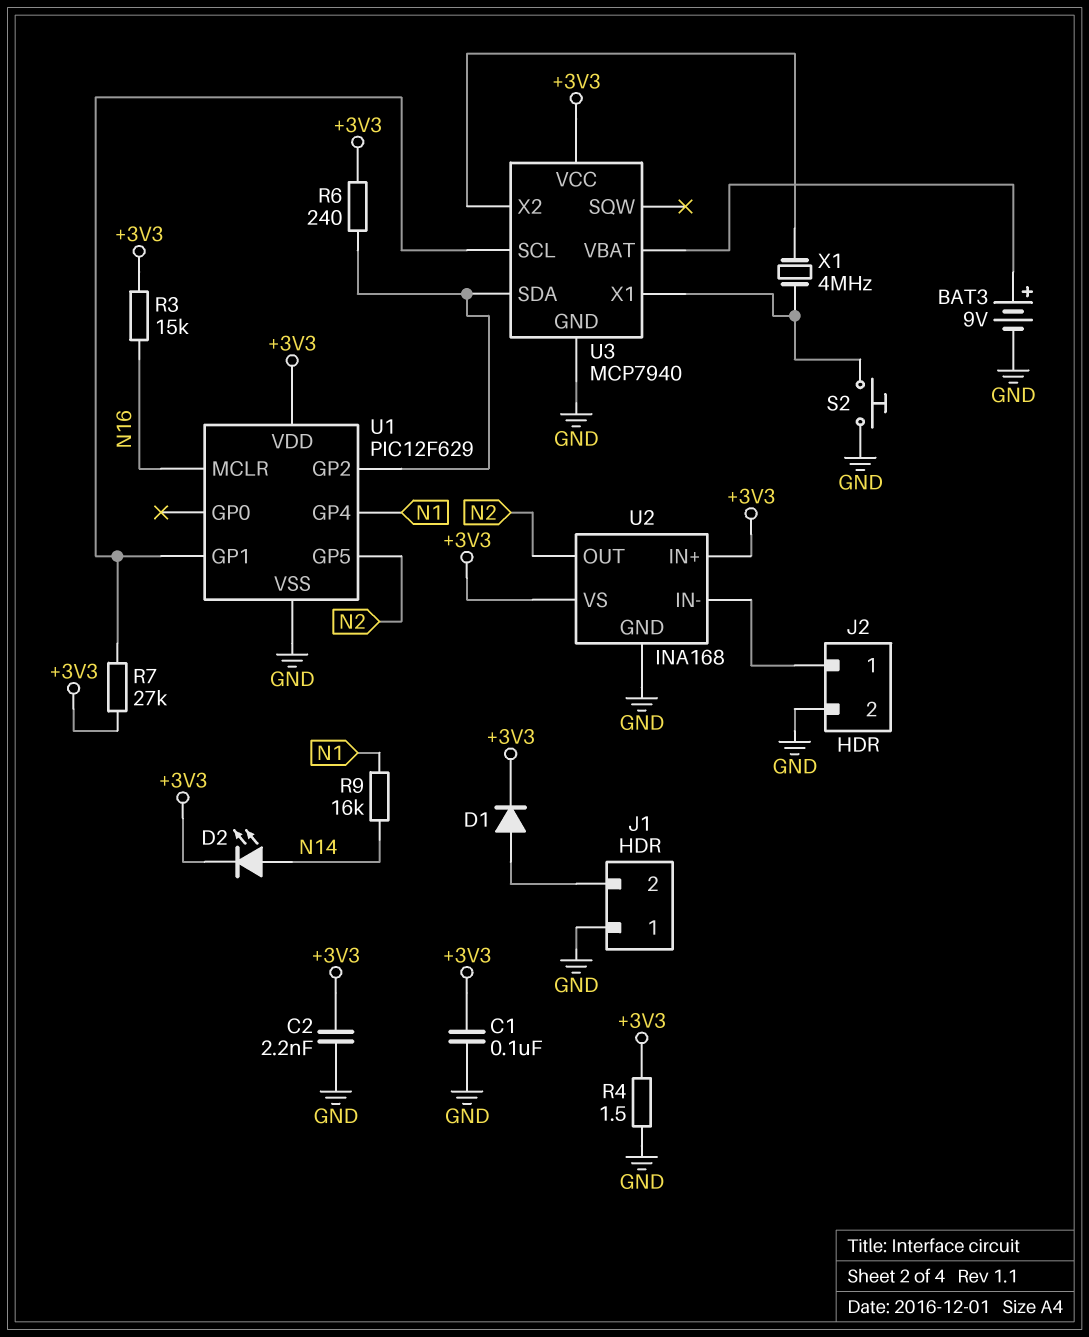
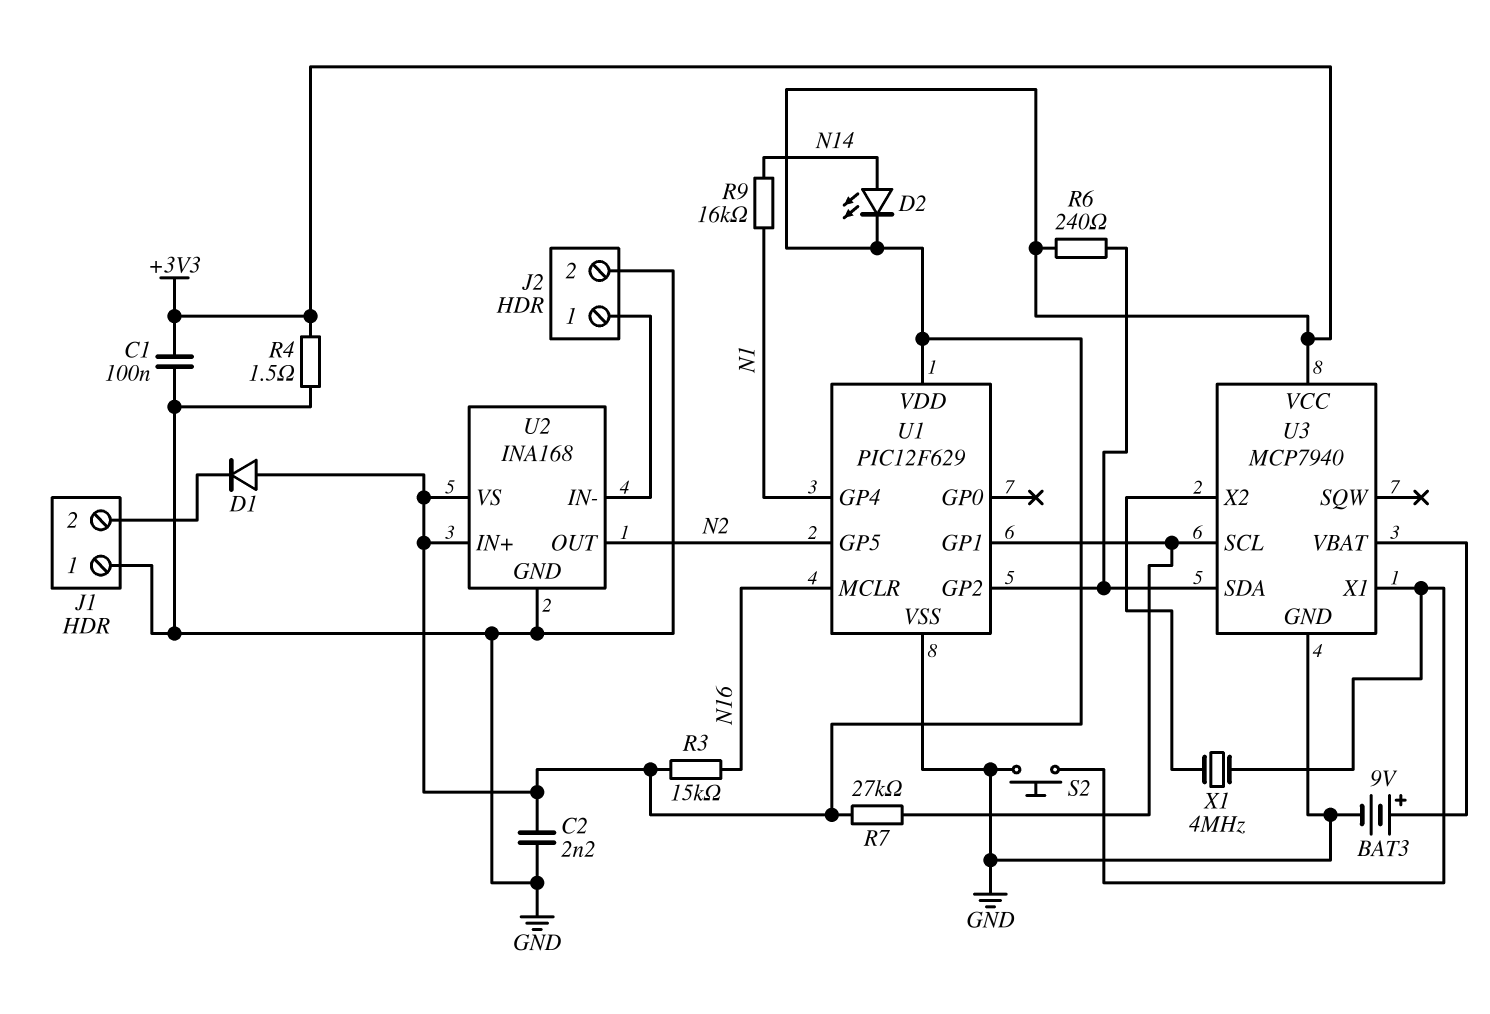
D1: diode (A J1/2, K +3V3) -> diode (A +3V3, K J1/2)

